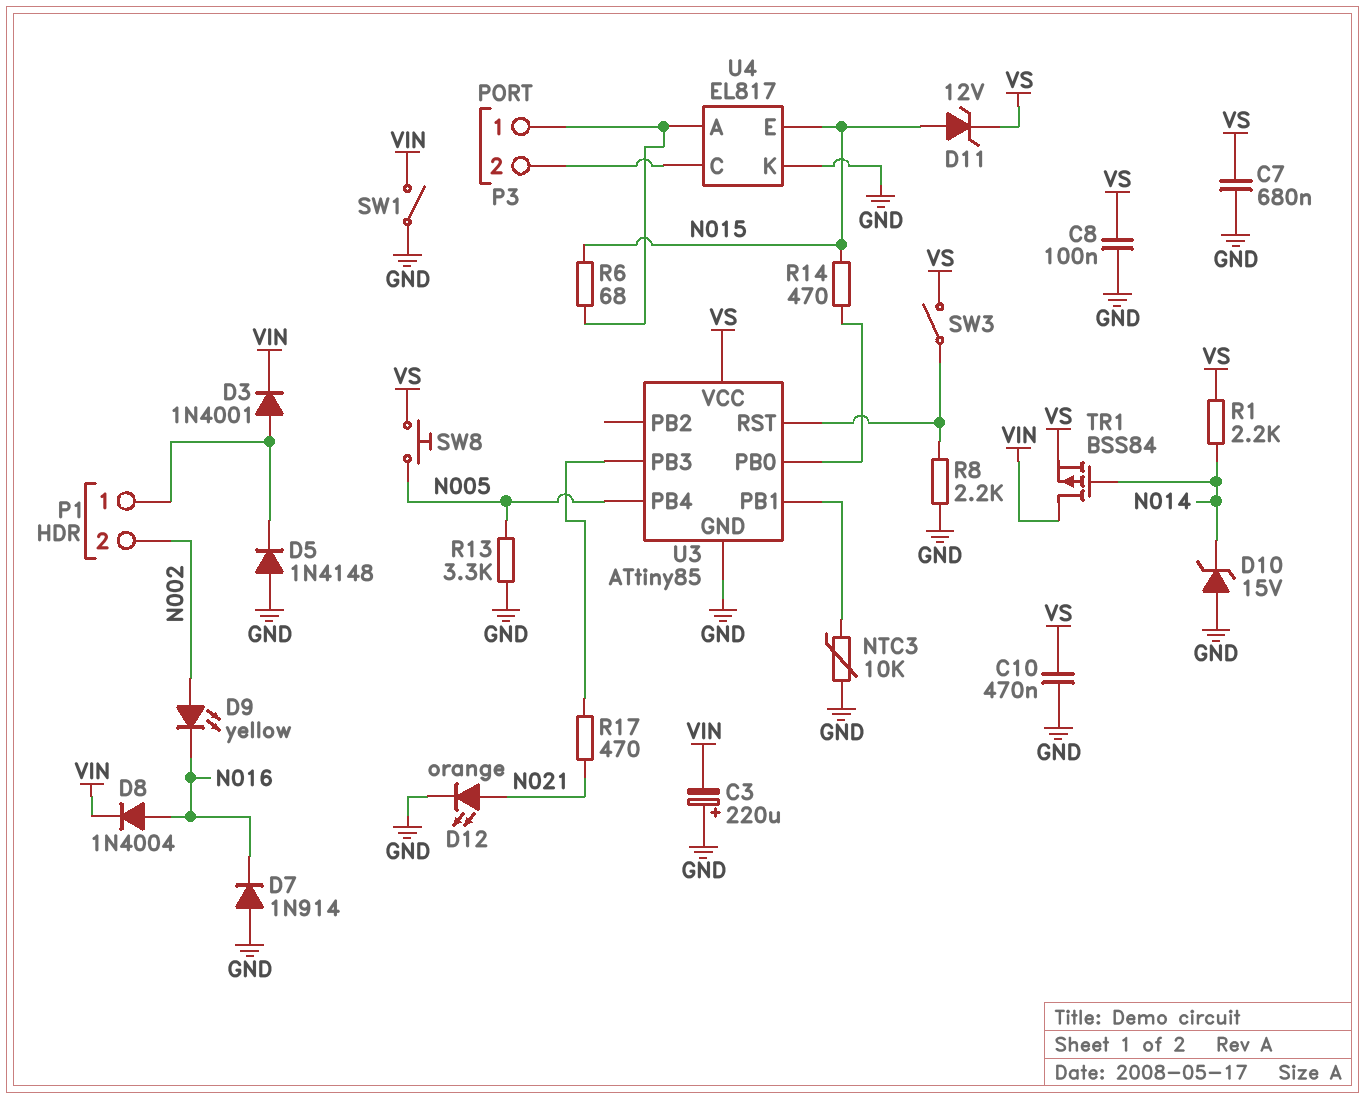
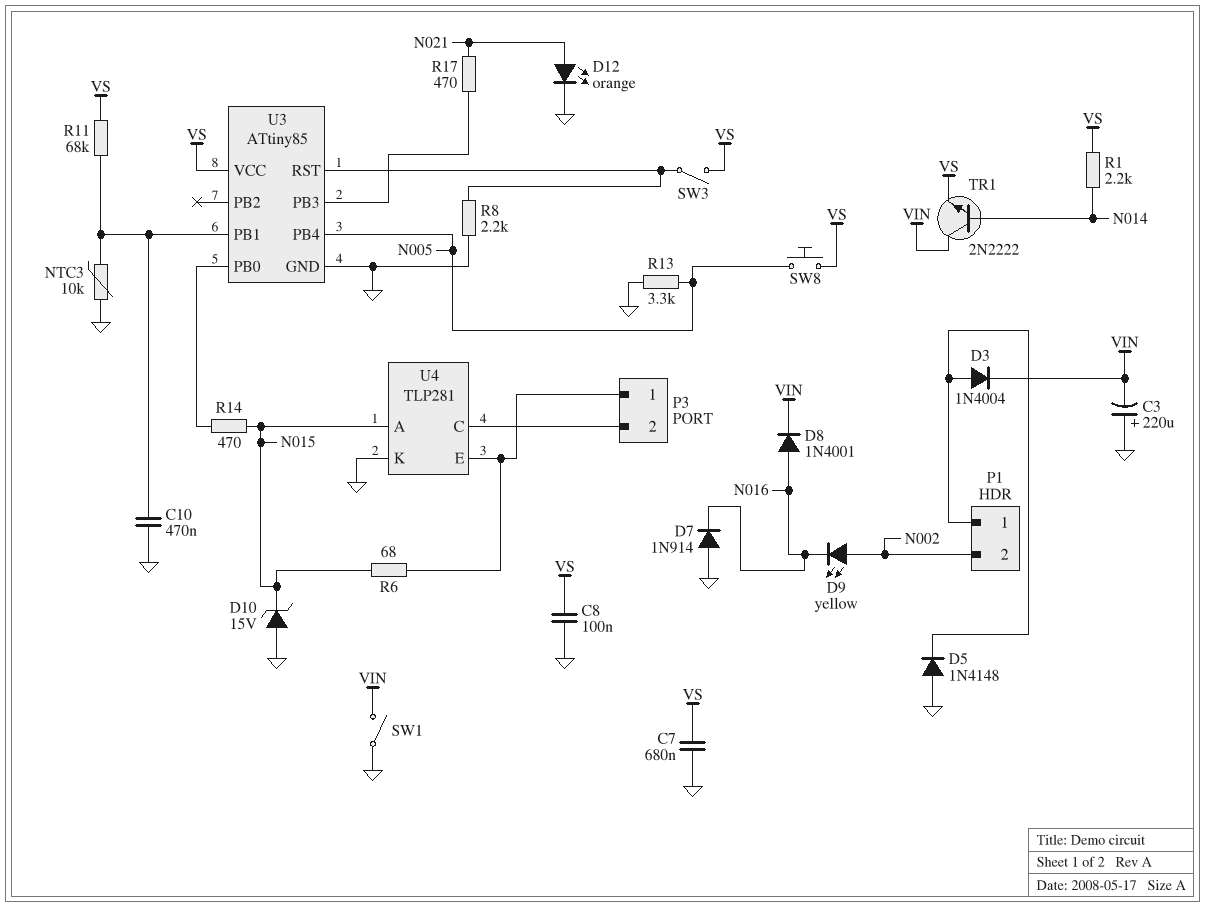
C10: 470nF (GND, VS) -> 470nF (GND, U3/PB1)
D3: diode 1N4001 (A P1/1, K VIN) -> diode 1N4004 (A P1/1, K VIN)
D8: diode 1N4004 (A N016, K VIN) -> diode 1N4001 (A N016, K VIN)
D10: zener 15V (A GND, K N014) -> zener 15V (A GND, K N015)
D11: zener 12V (A N015, K VS) -> none
R11: none -> 68k (U3/PB1, VS)
TR1: PMOS BSS84 (G N014, D VIN, S VS) -> NPN 2N2222 (B N014, C VIN, E VS)
U4: EL817 -> TLP281
U4 pin A: P3/1 -> N015
U4 pin E: N015 -> P3/1

